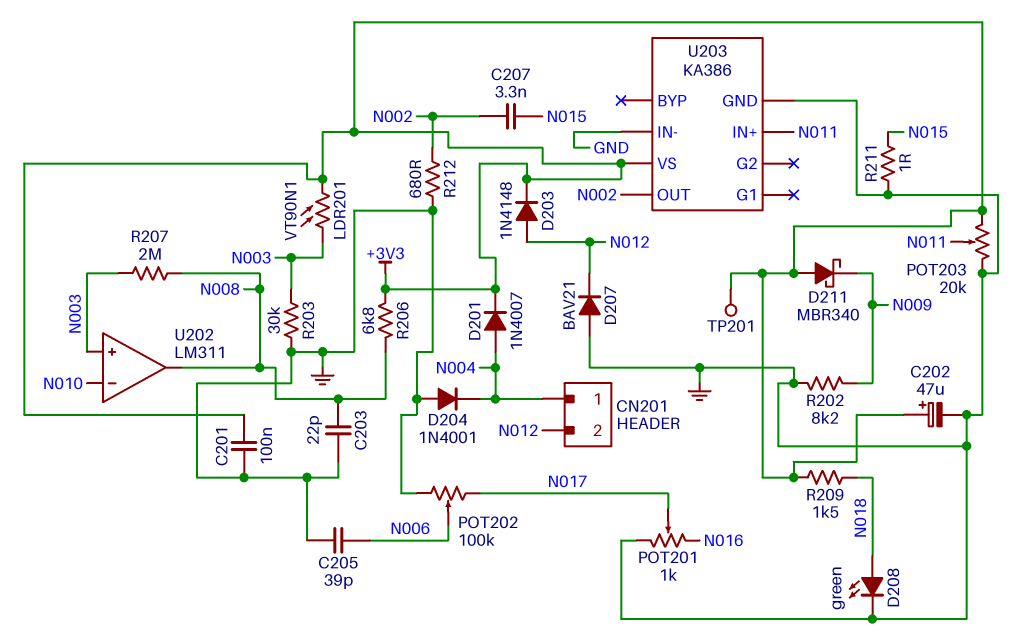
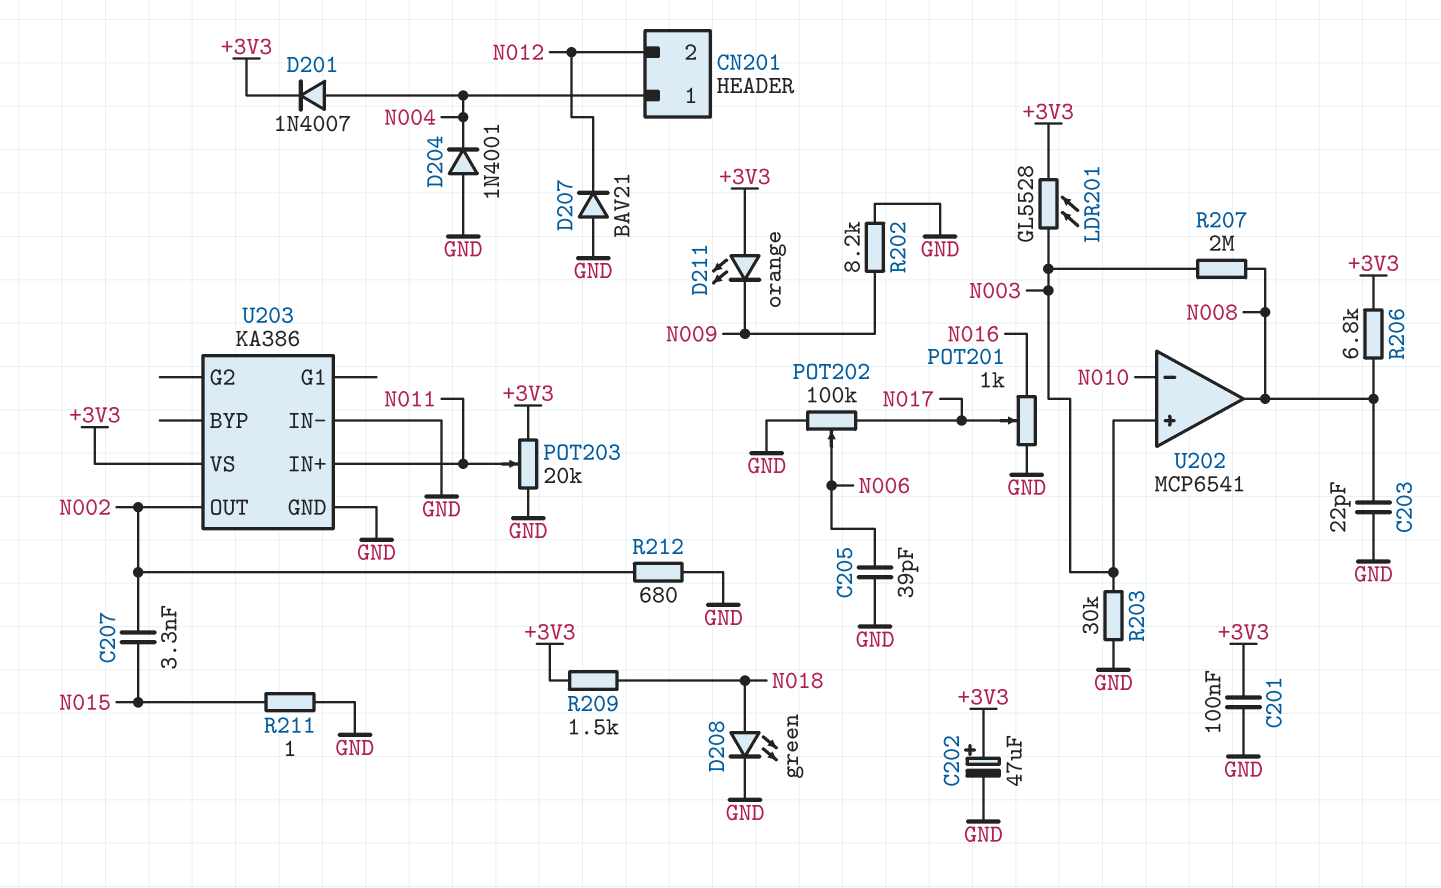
D203: diode 1N4148 (A N012, K +3V3) -> none
D211: schottky MBR340 (A +3V3, K N009) -> LED orange (A +3V3, K N009)
LDR201: VT90N1 (+3V3, N003) -> GL5528 (+3V3, N003)
TP201: test point (+3V3) -> none
U202: LM311 -> MCP6541

